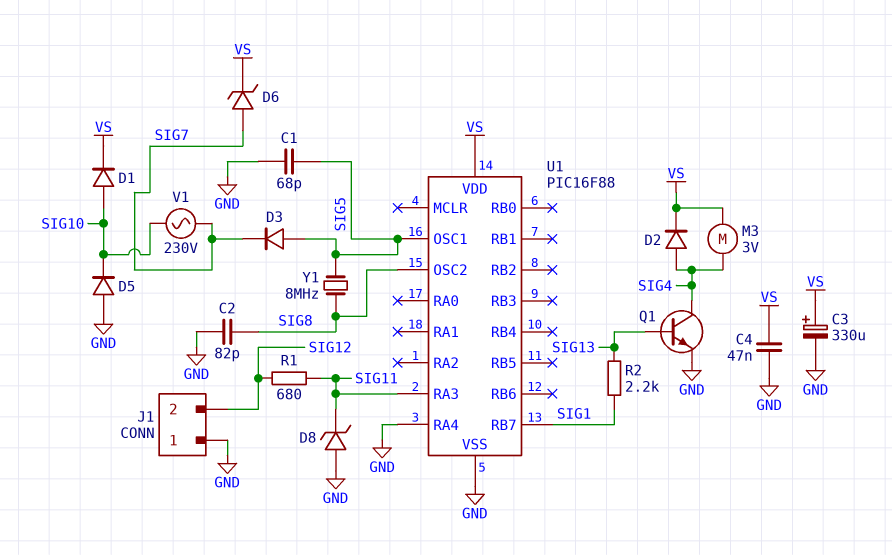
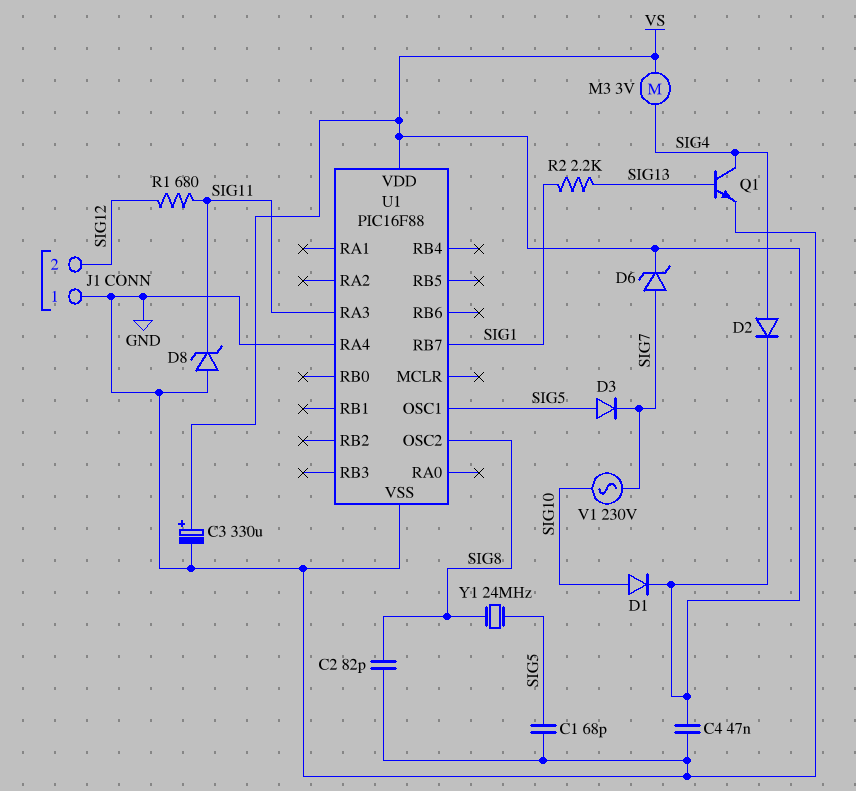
D5: diode (A GND, K SIG10) -> none
Y1: 8MHz (SIG5, SIG8) -> 24MHz (SIG5, SIG8)

